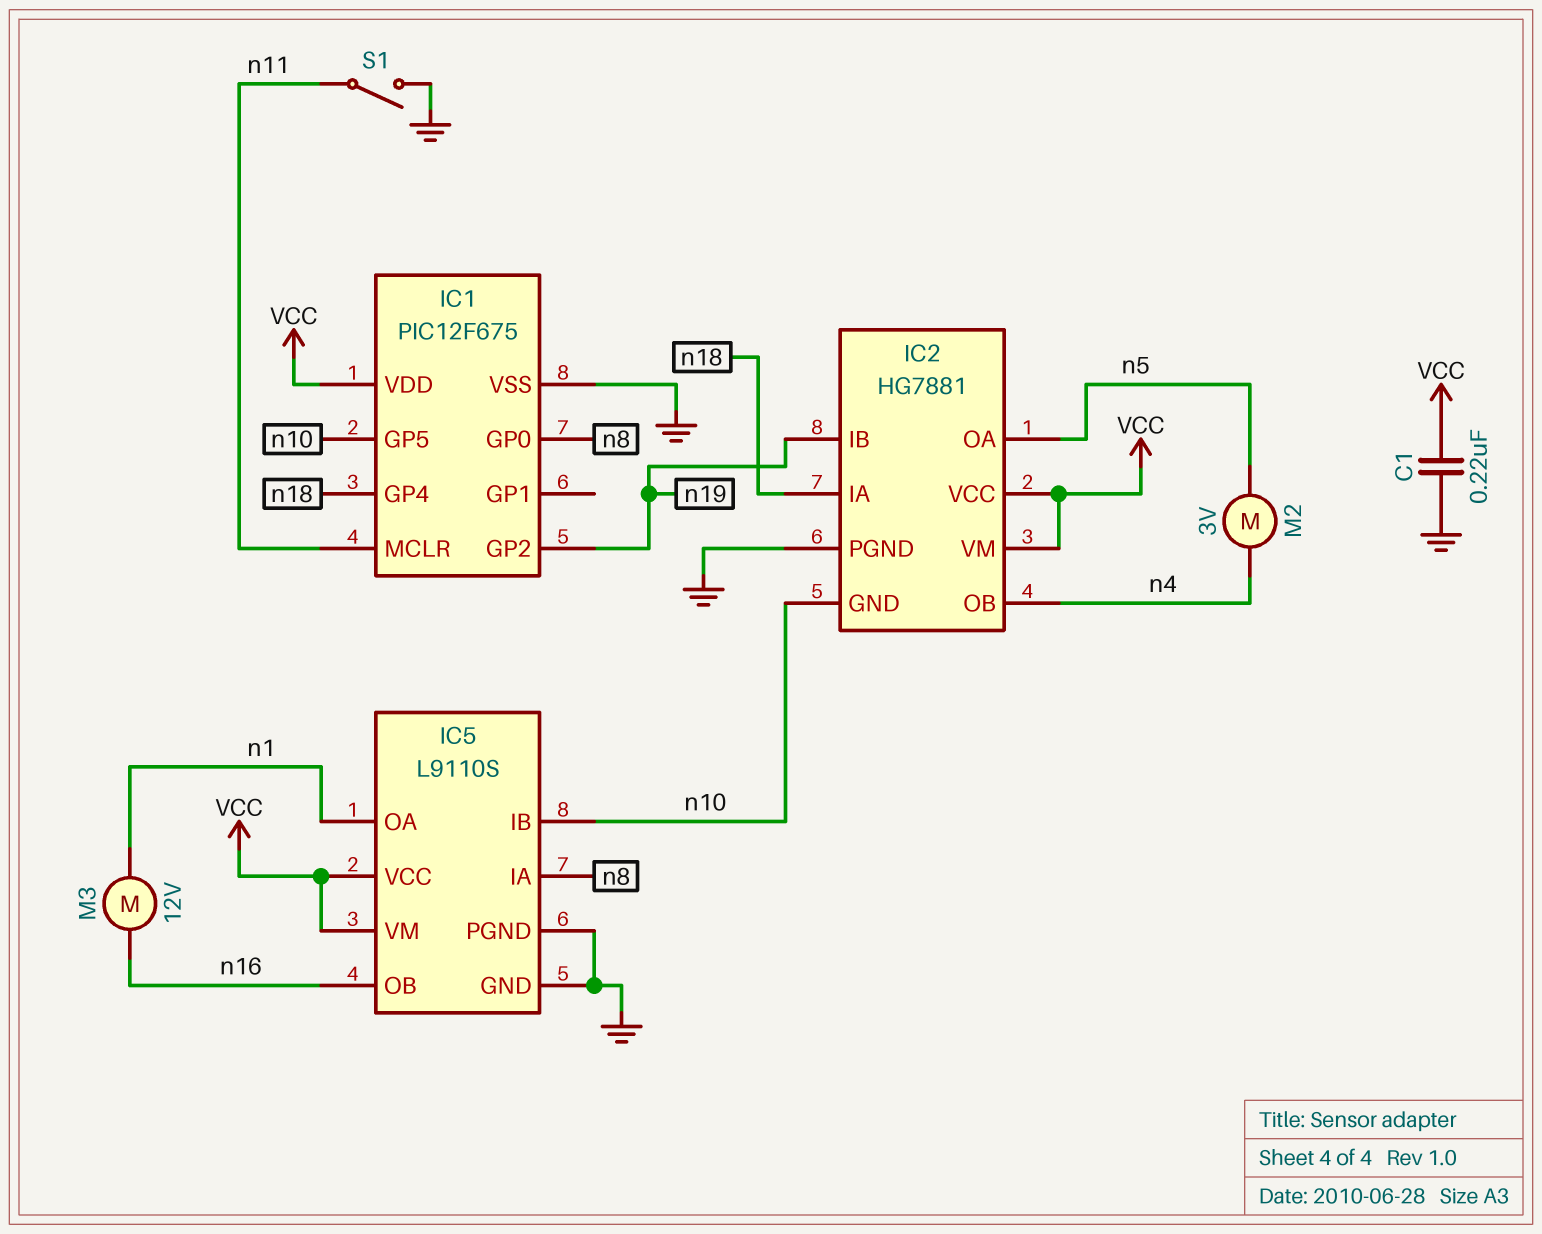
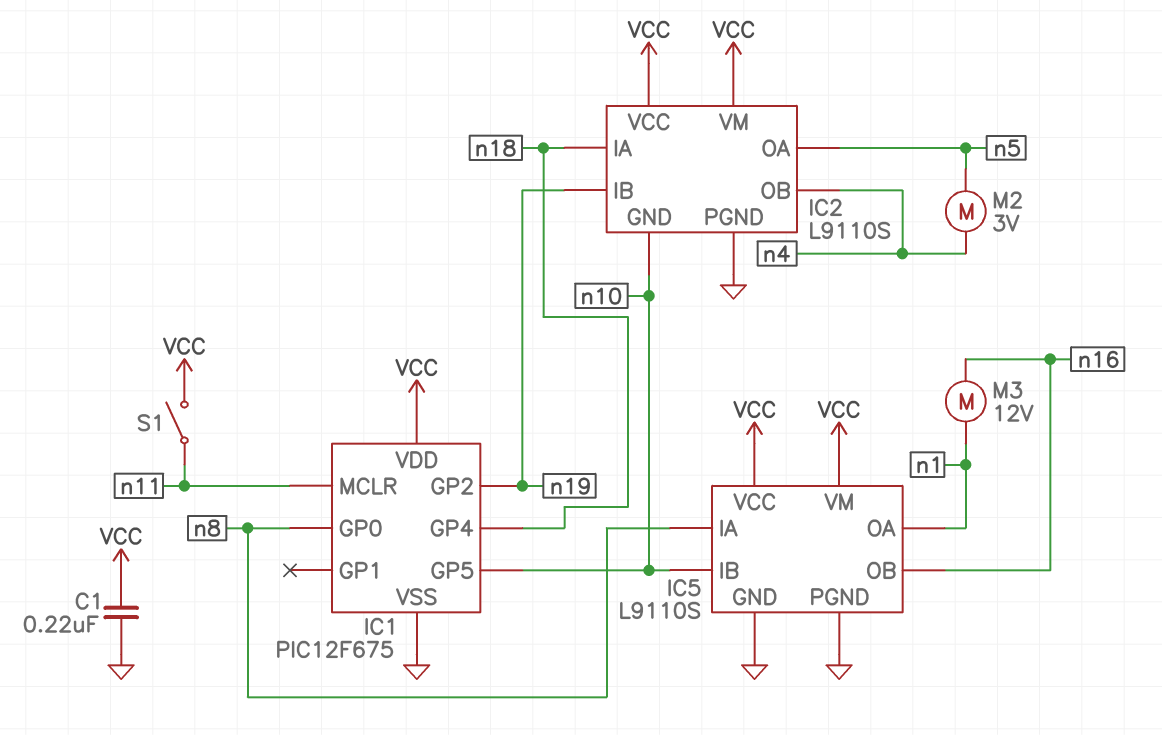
IC2: HG7881 -> L9110S
S1: switch (GND, n11) -> switch (VCC, n11)

